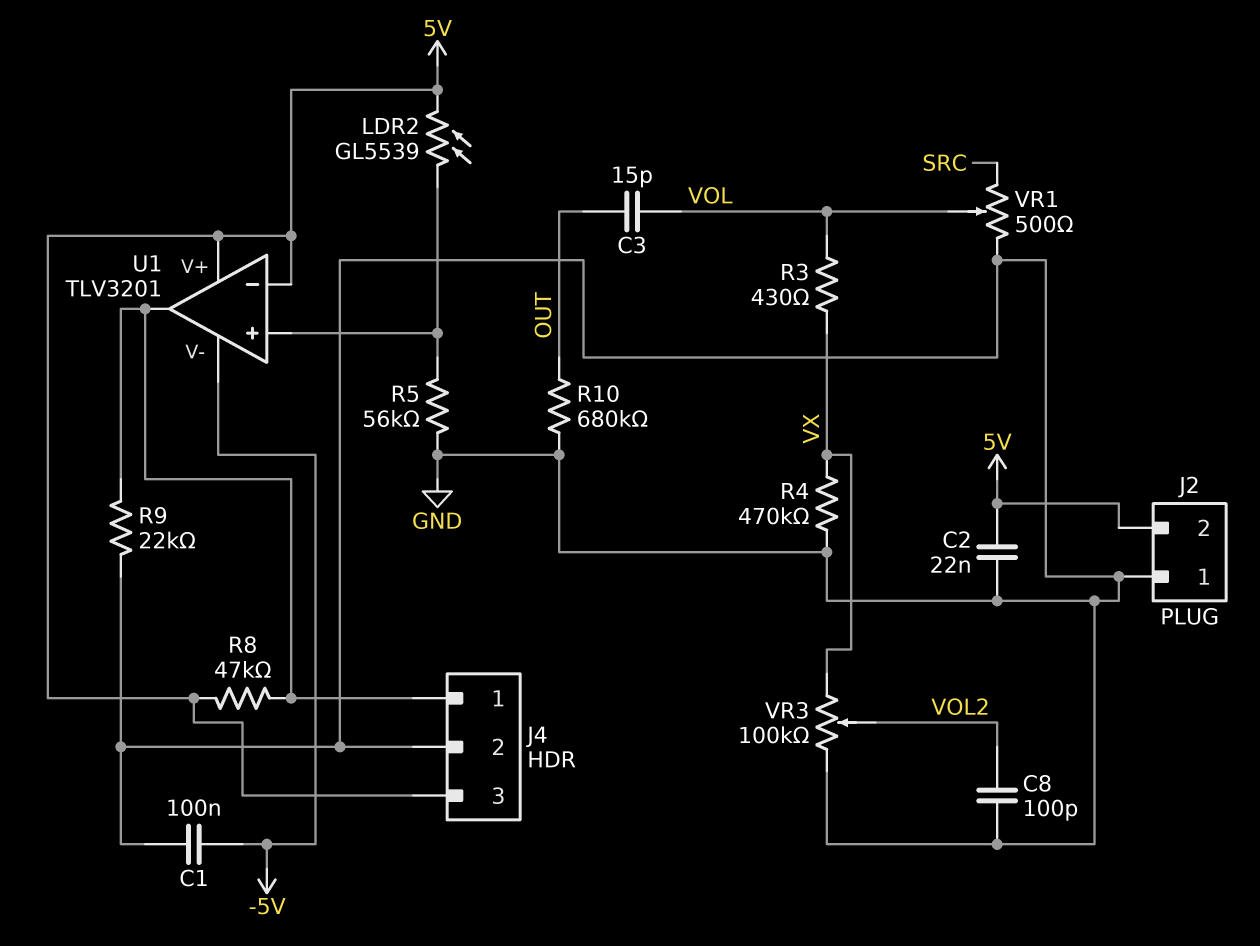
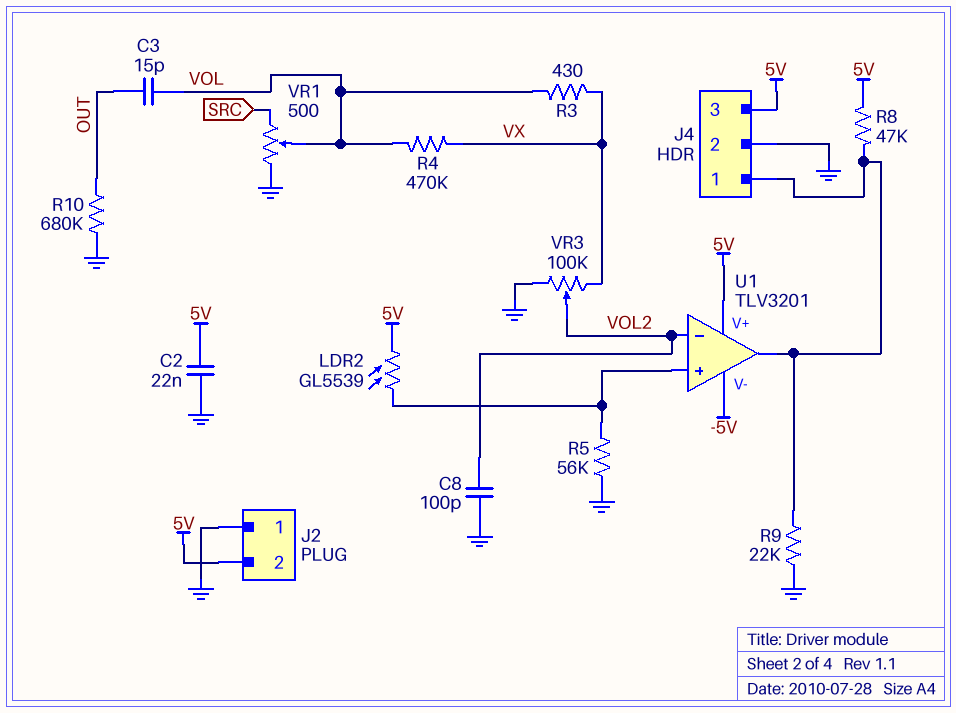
C1: 100nF (-5V, GND) -> none
R4: 470k (GND, VX) -> 470k (VOL, VX)
U1 pin in-: 5V -> VOL2

